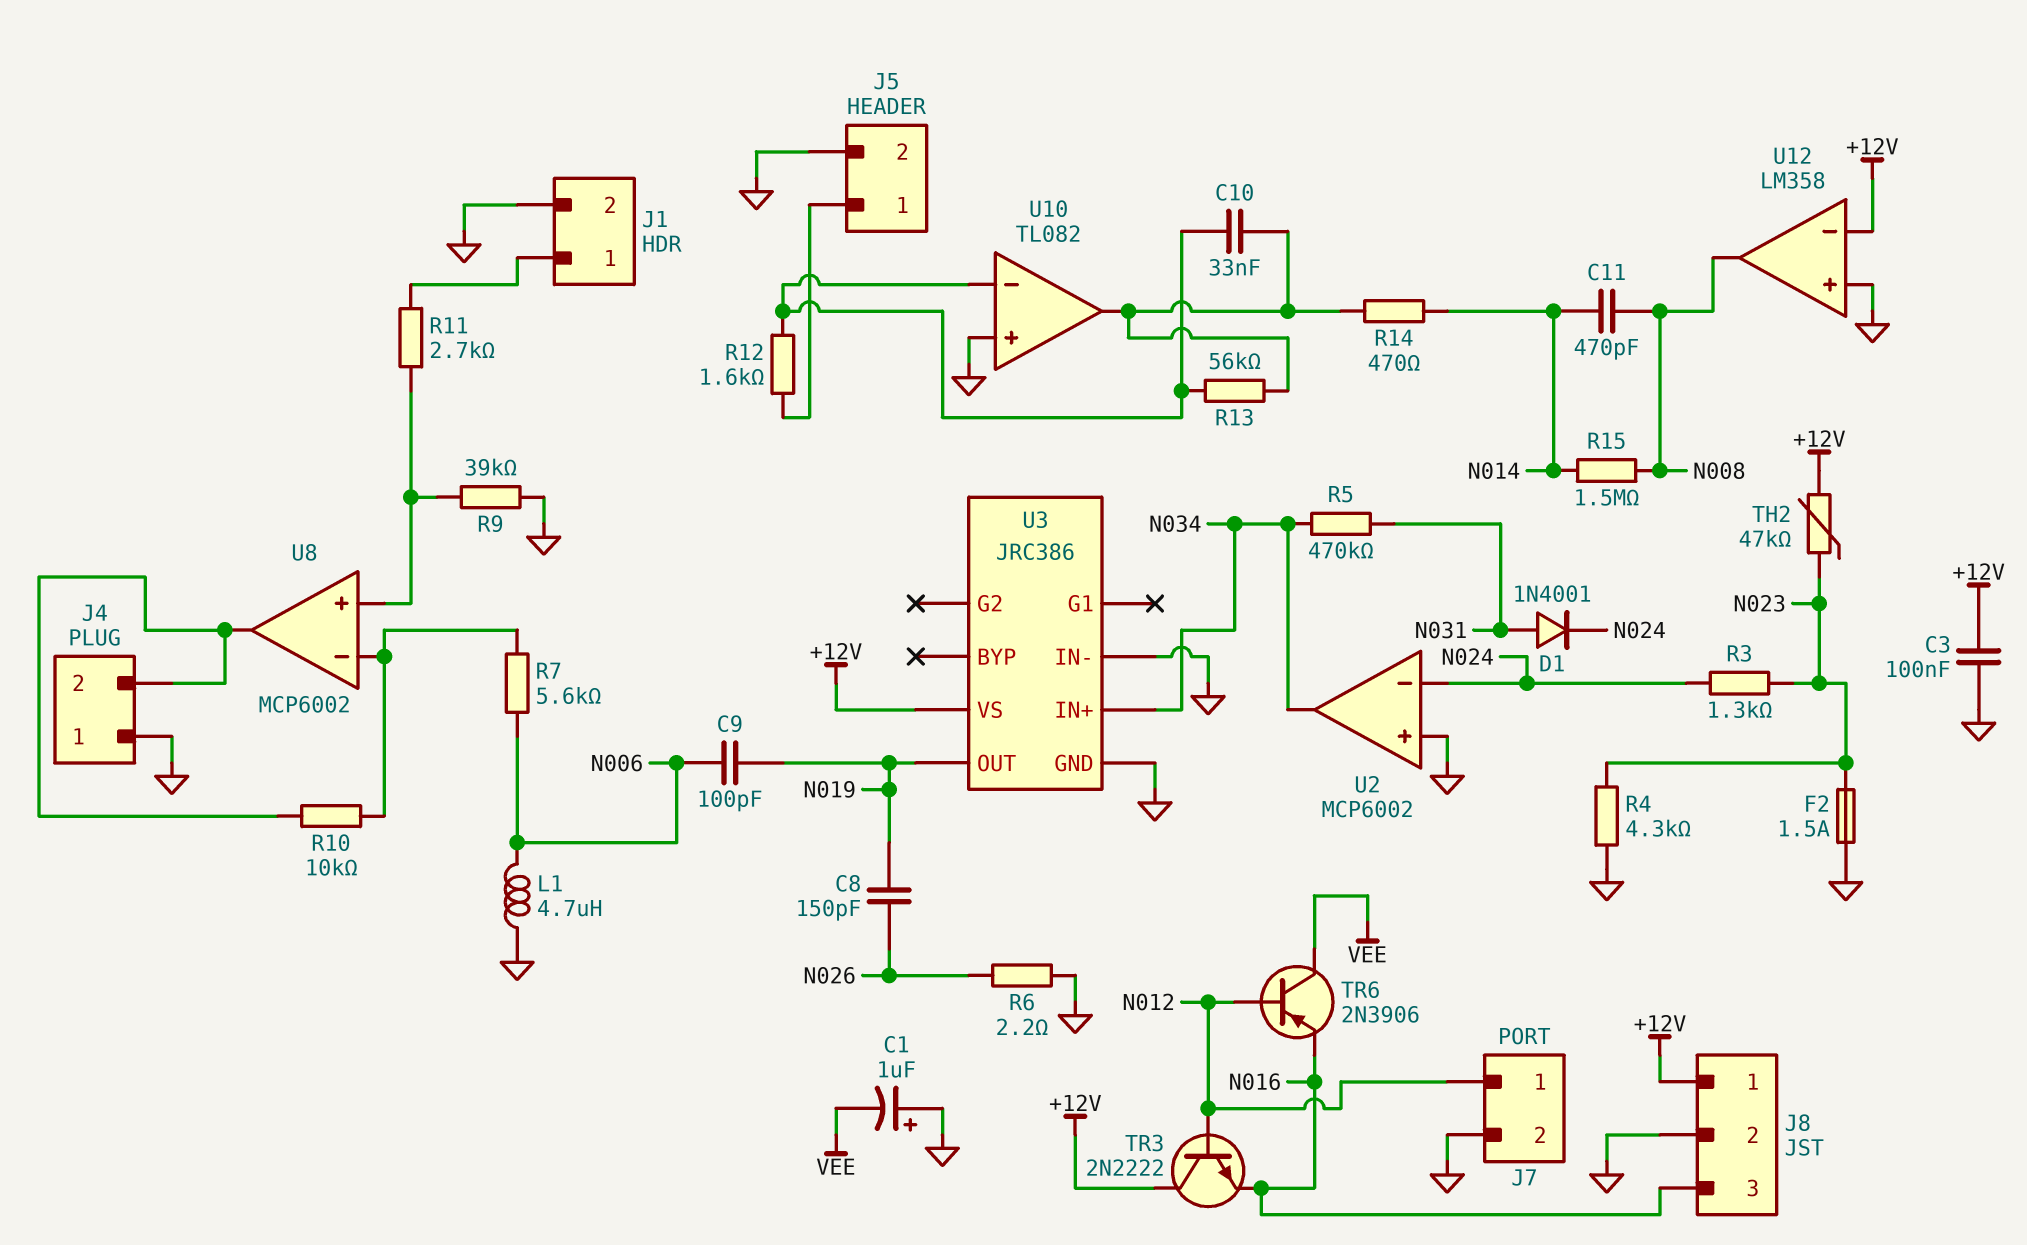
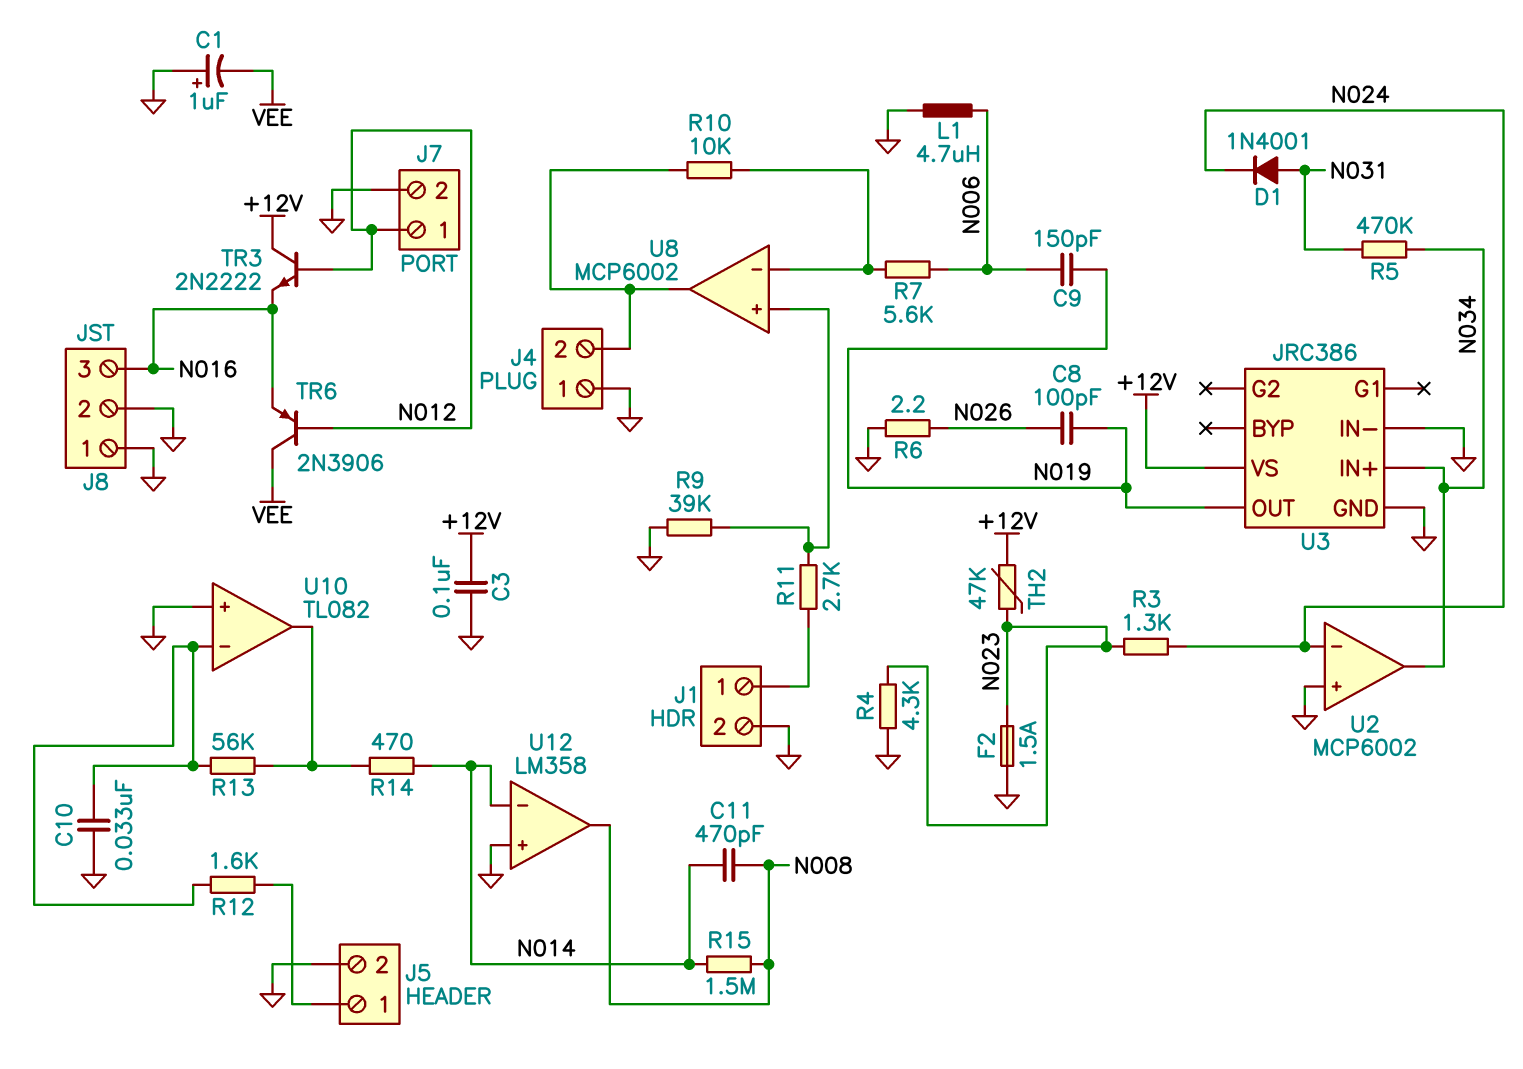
C8: 150pF (N019, N026) -> 100pF (N019, N026)
C9: 100pF (N006, N019) -> 150pF (N006, N019)
C10: 33nF (U10/in-, U10/out) -> 33nF (GND, U10/in-)
J8 pin 1: +12V -> GND
U12 pin in-: +12V -> N014

